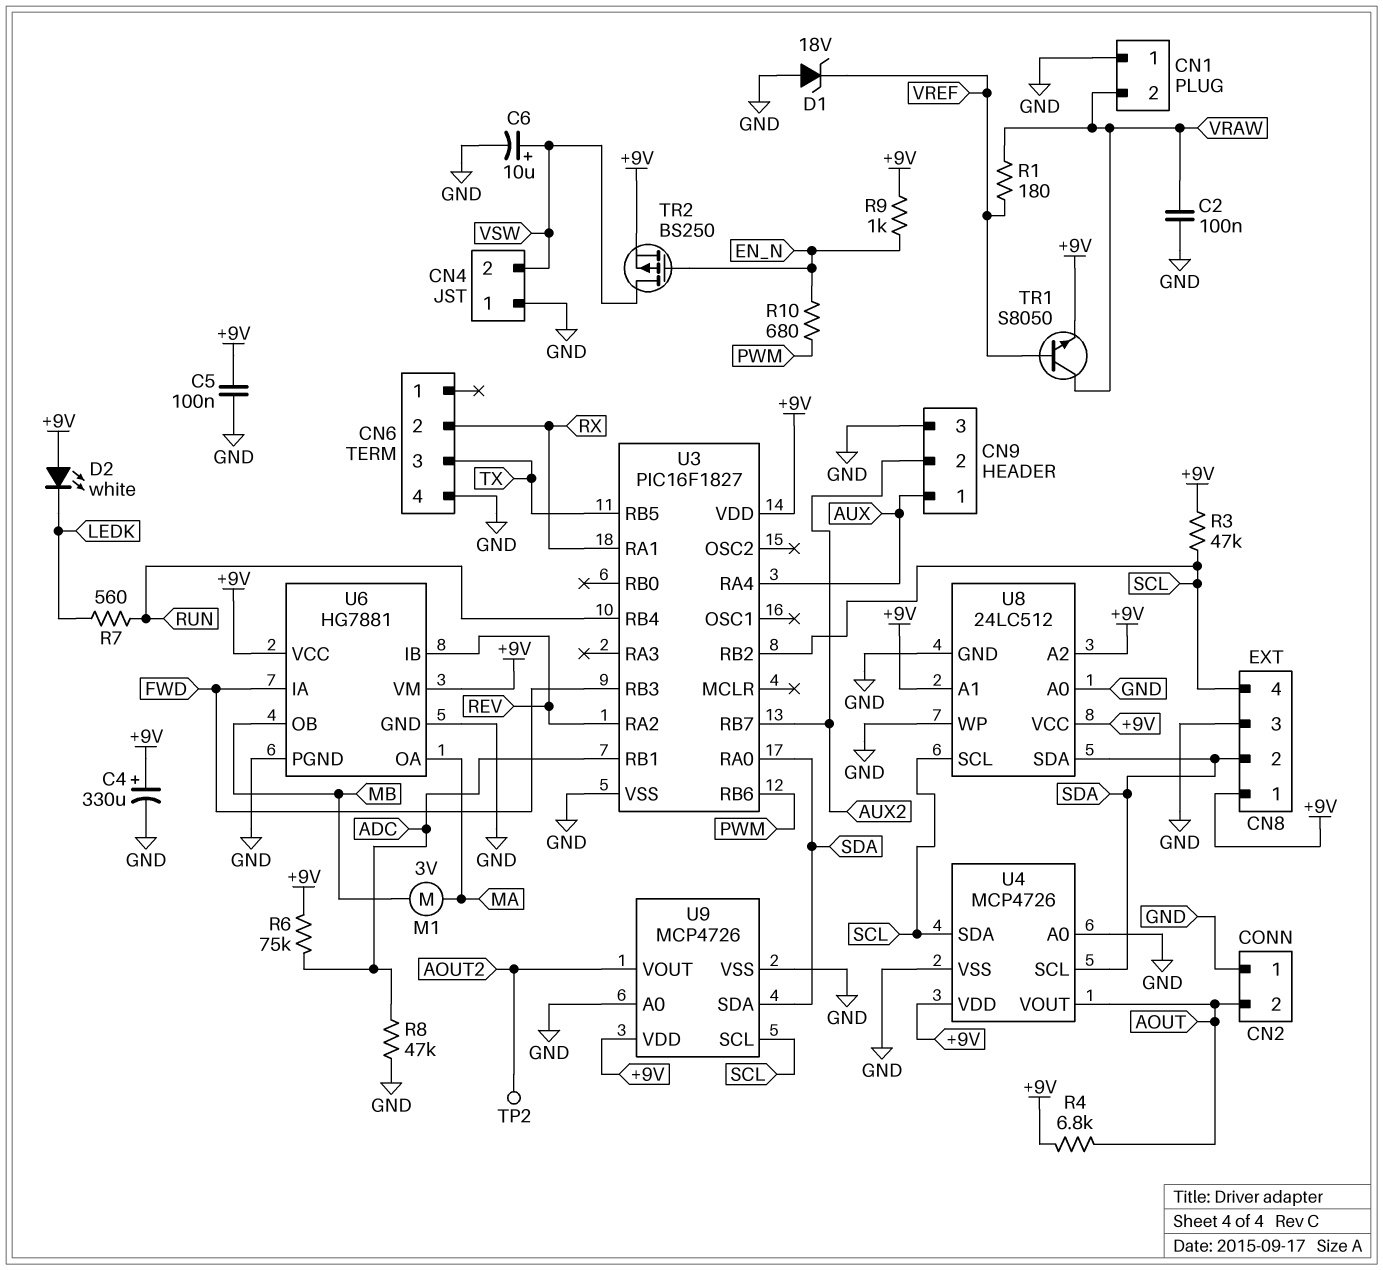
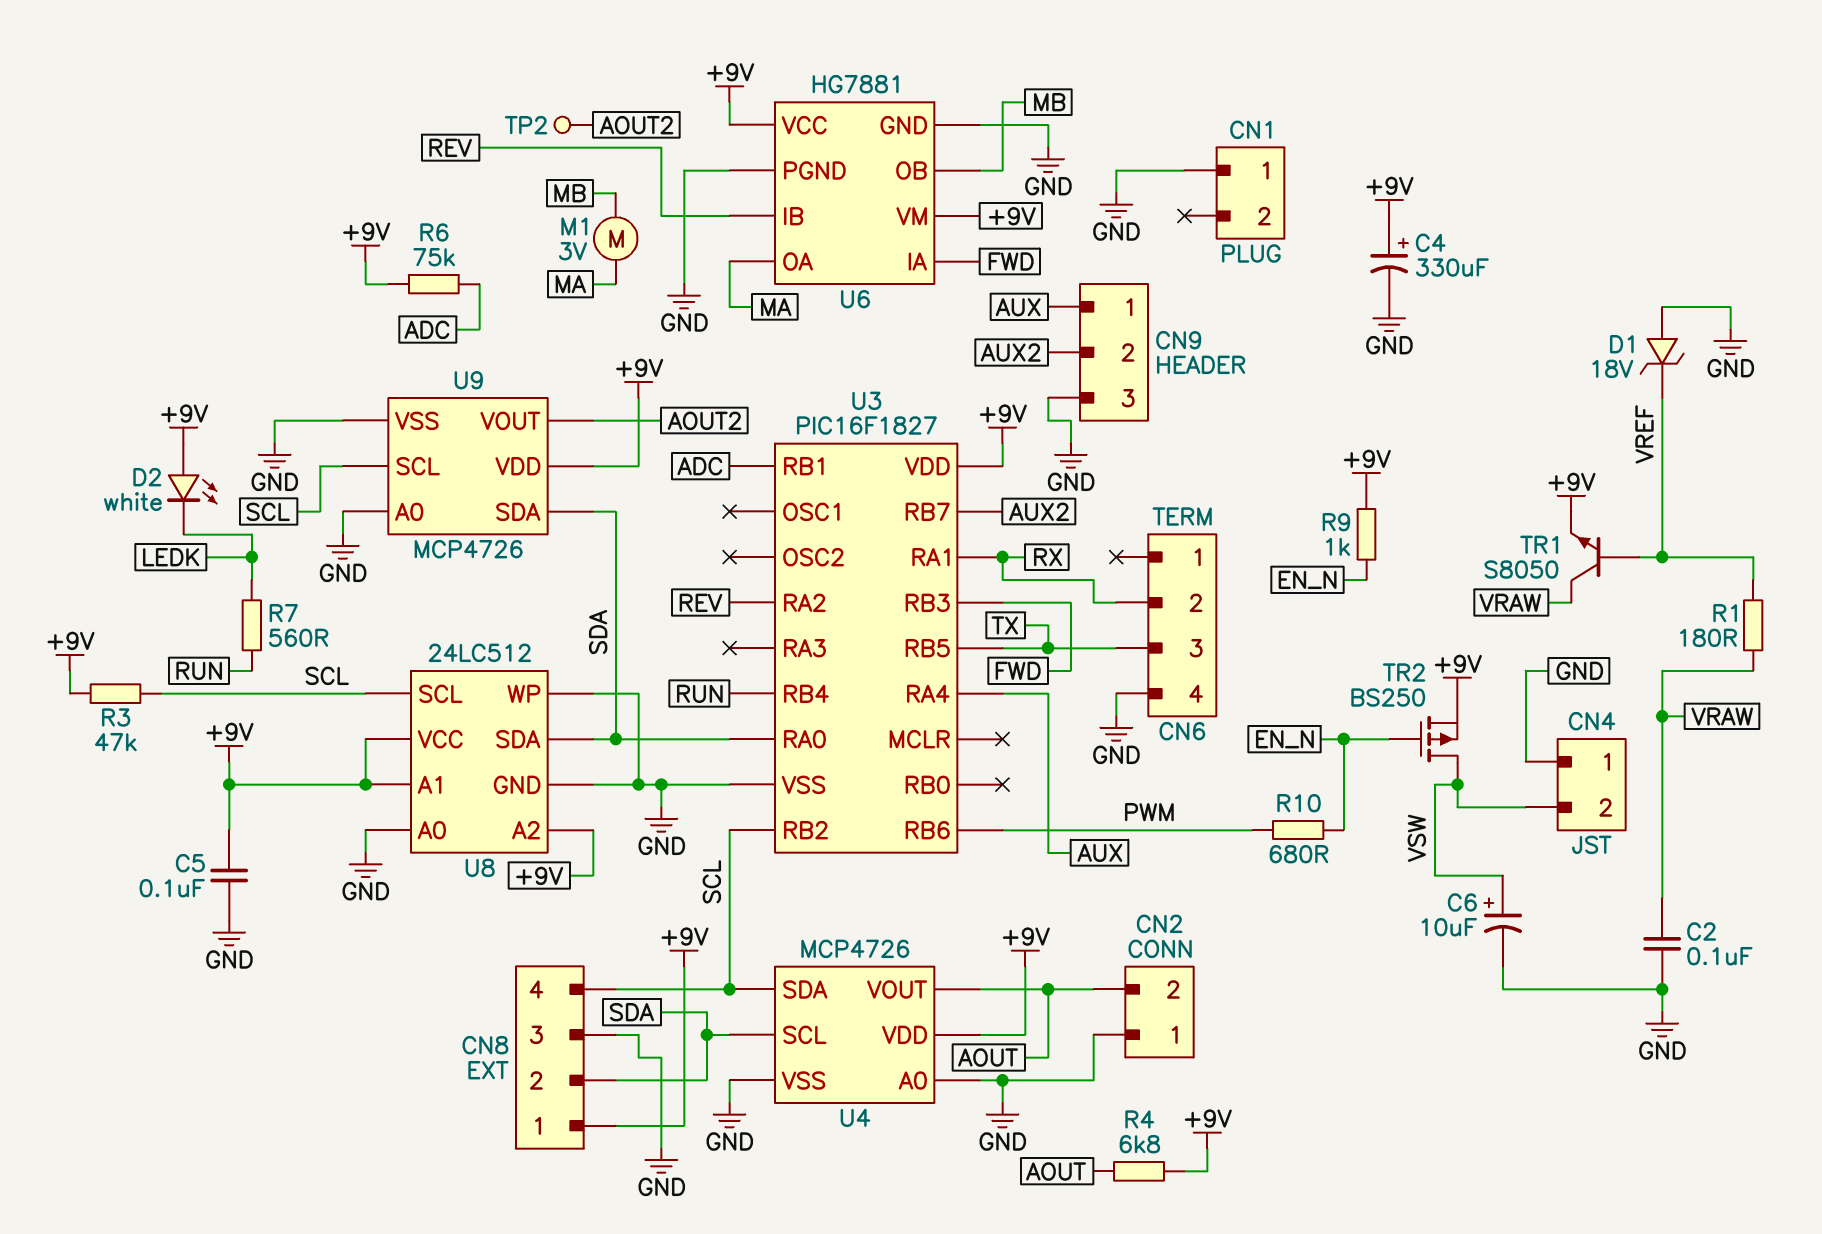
CN1 pin 2: VRAW -> none
R8: 47k (ADC, GND) -> none

